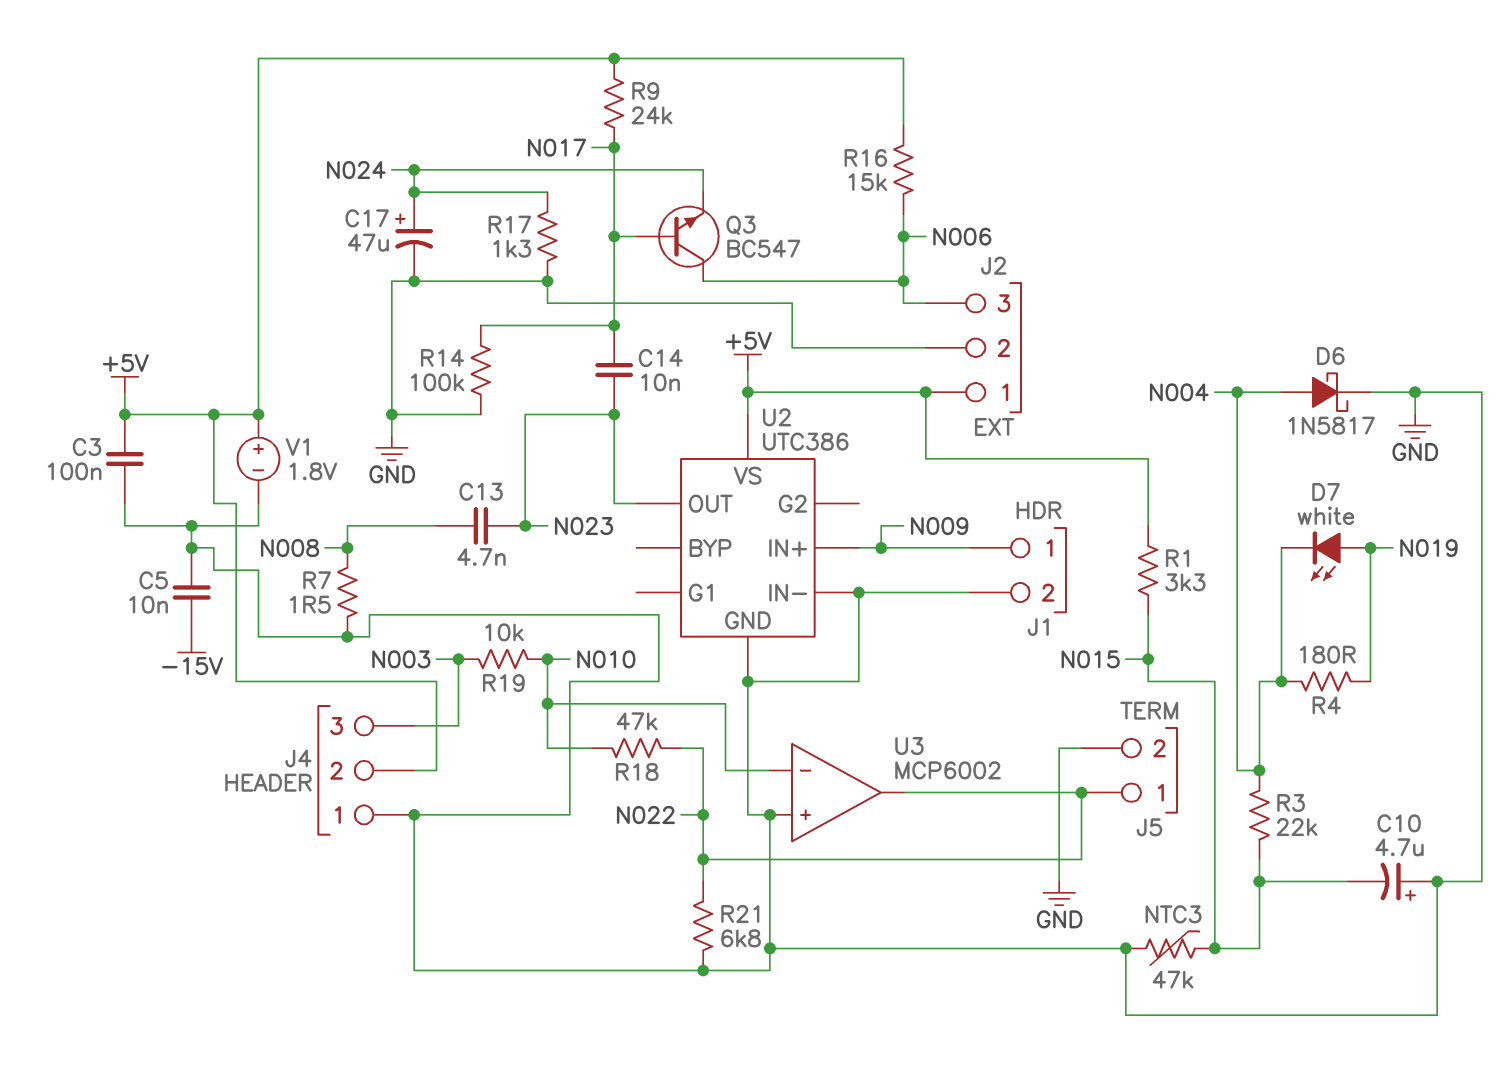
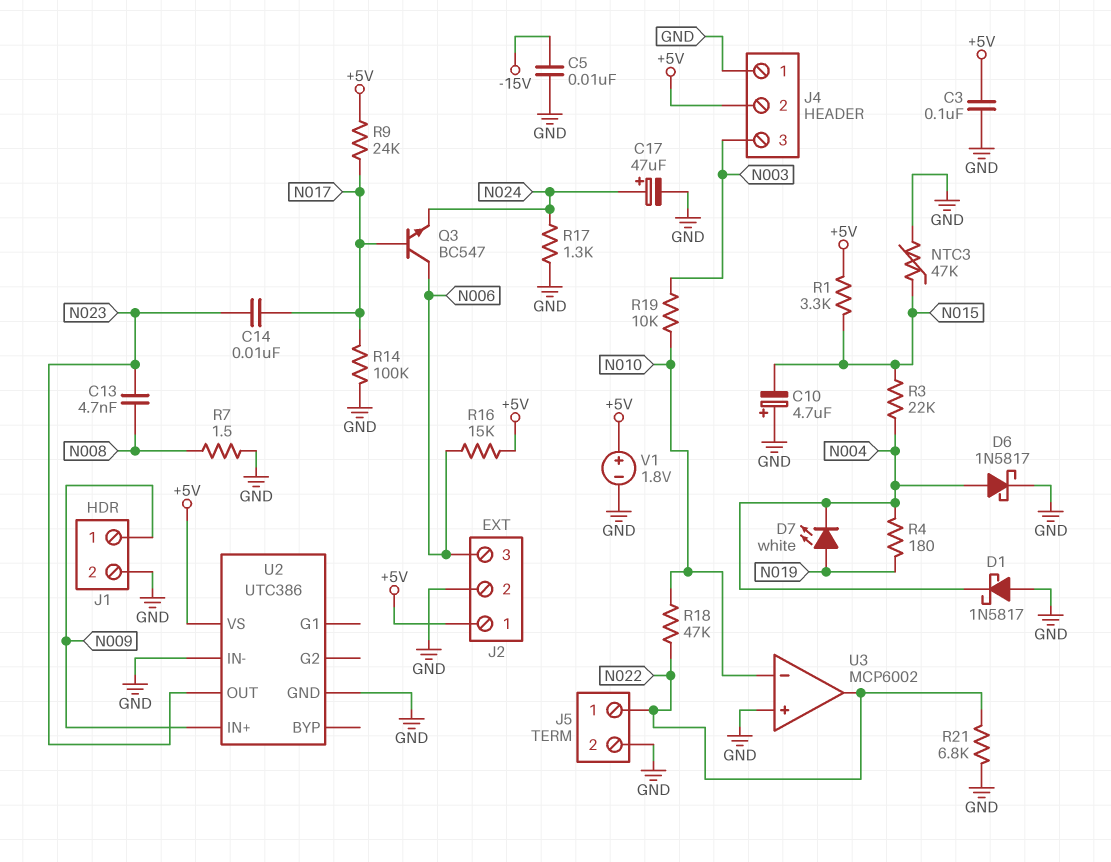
D1: none -> schottky 1N5817 (A GND, K N004)

